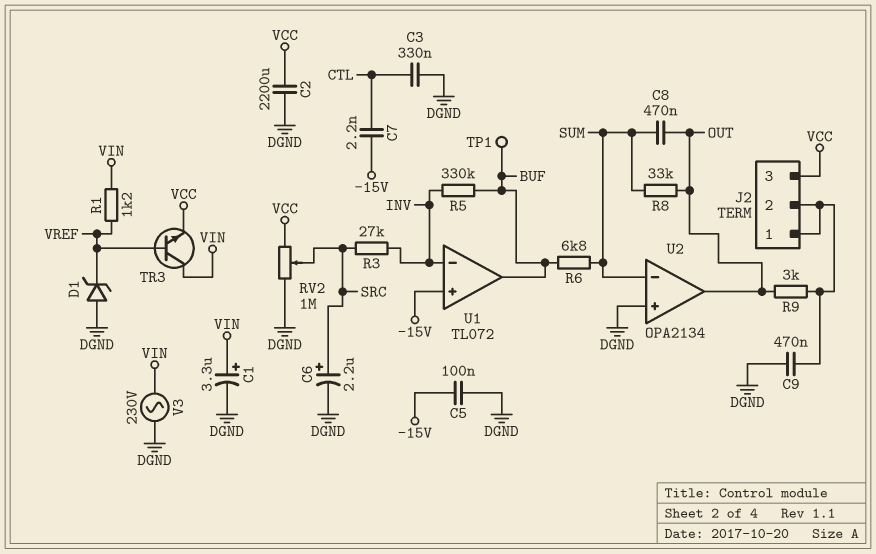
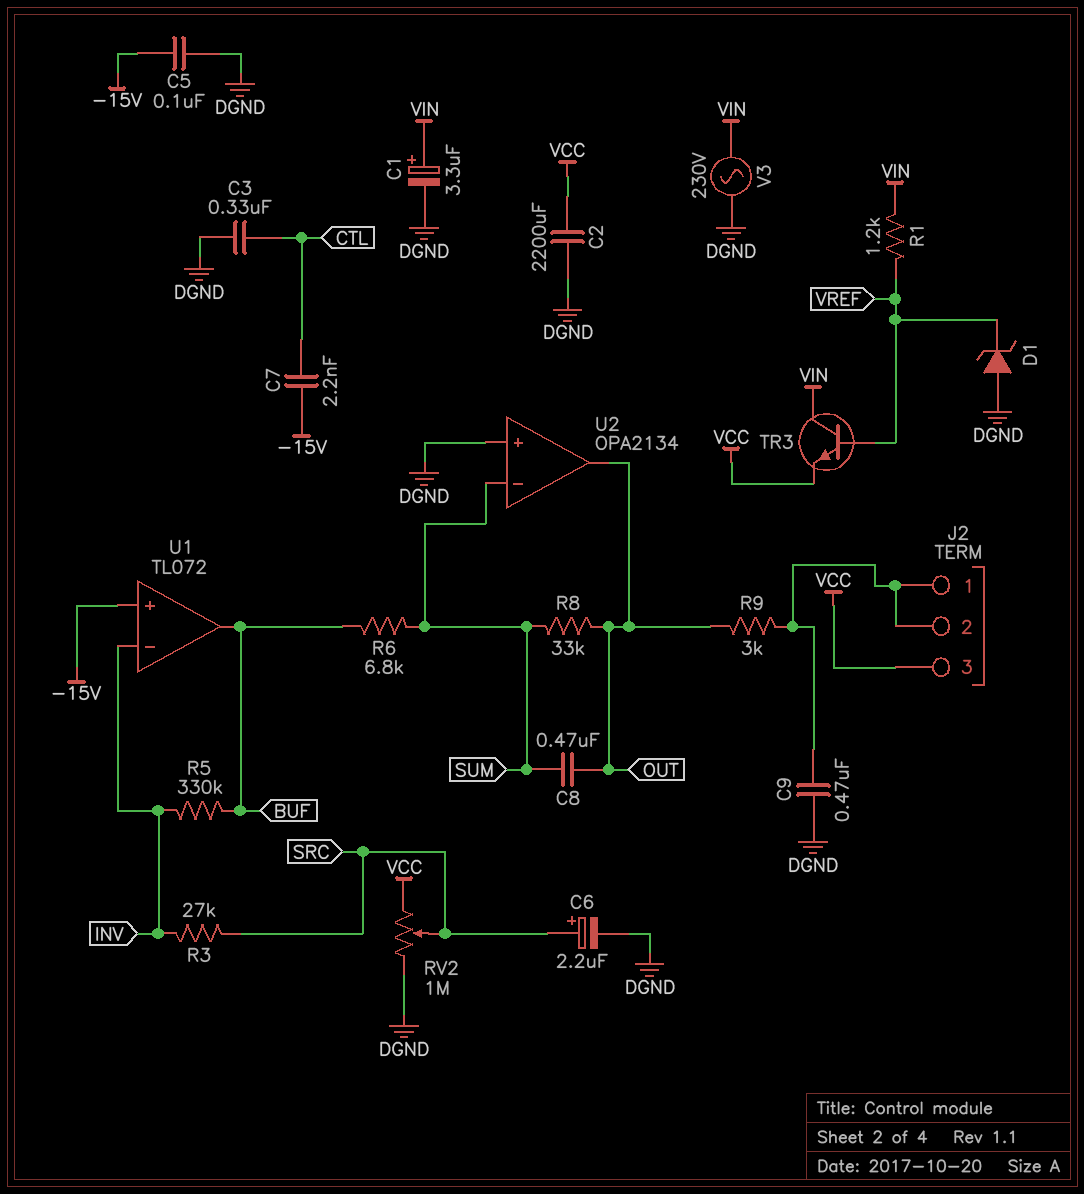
TP1: test point (BUF) -> none

